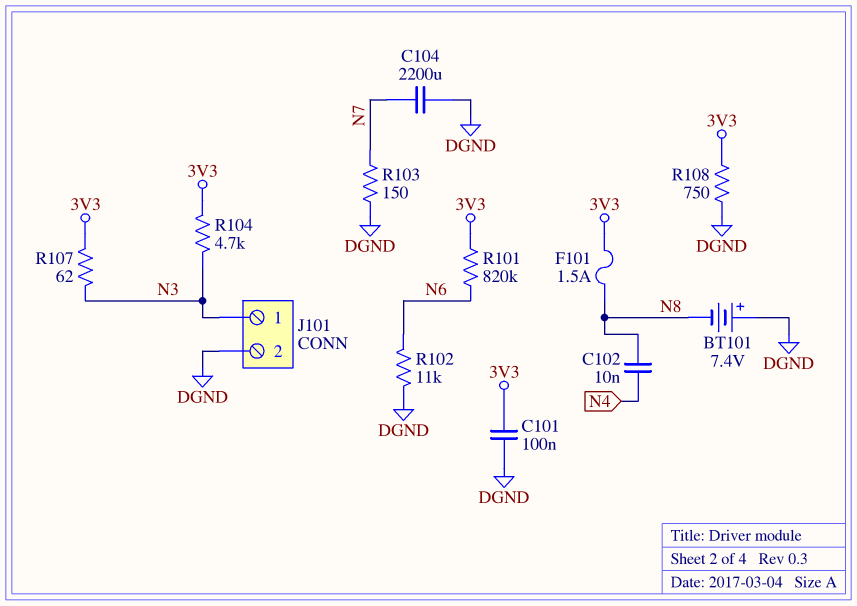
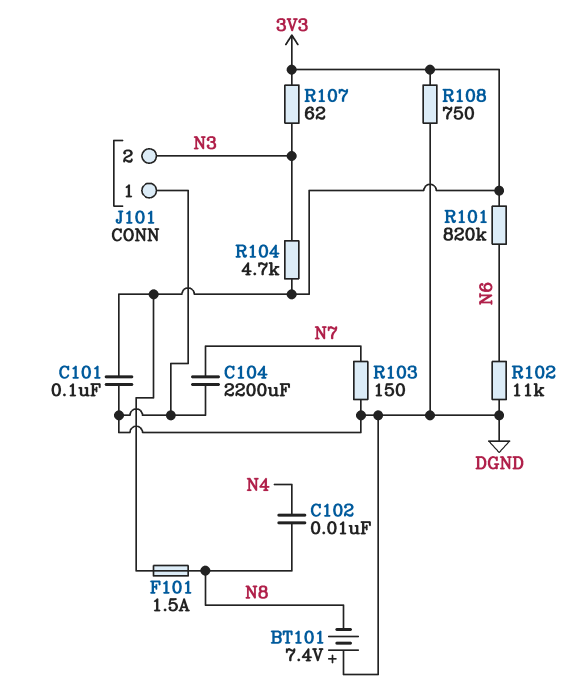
J101 pin 1: N3 -> DGND
J101 pin 2: DGND -> N3

